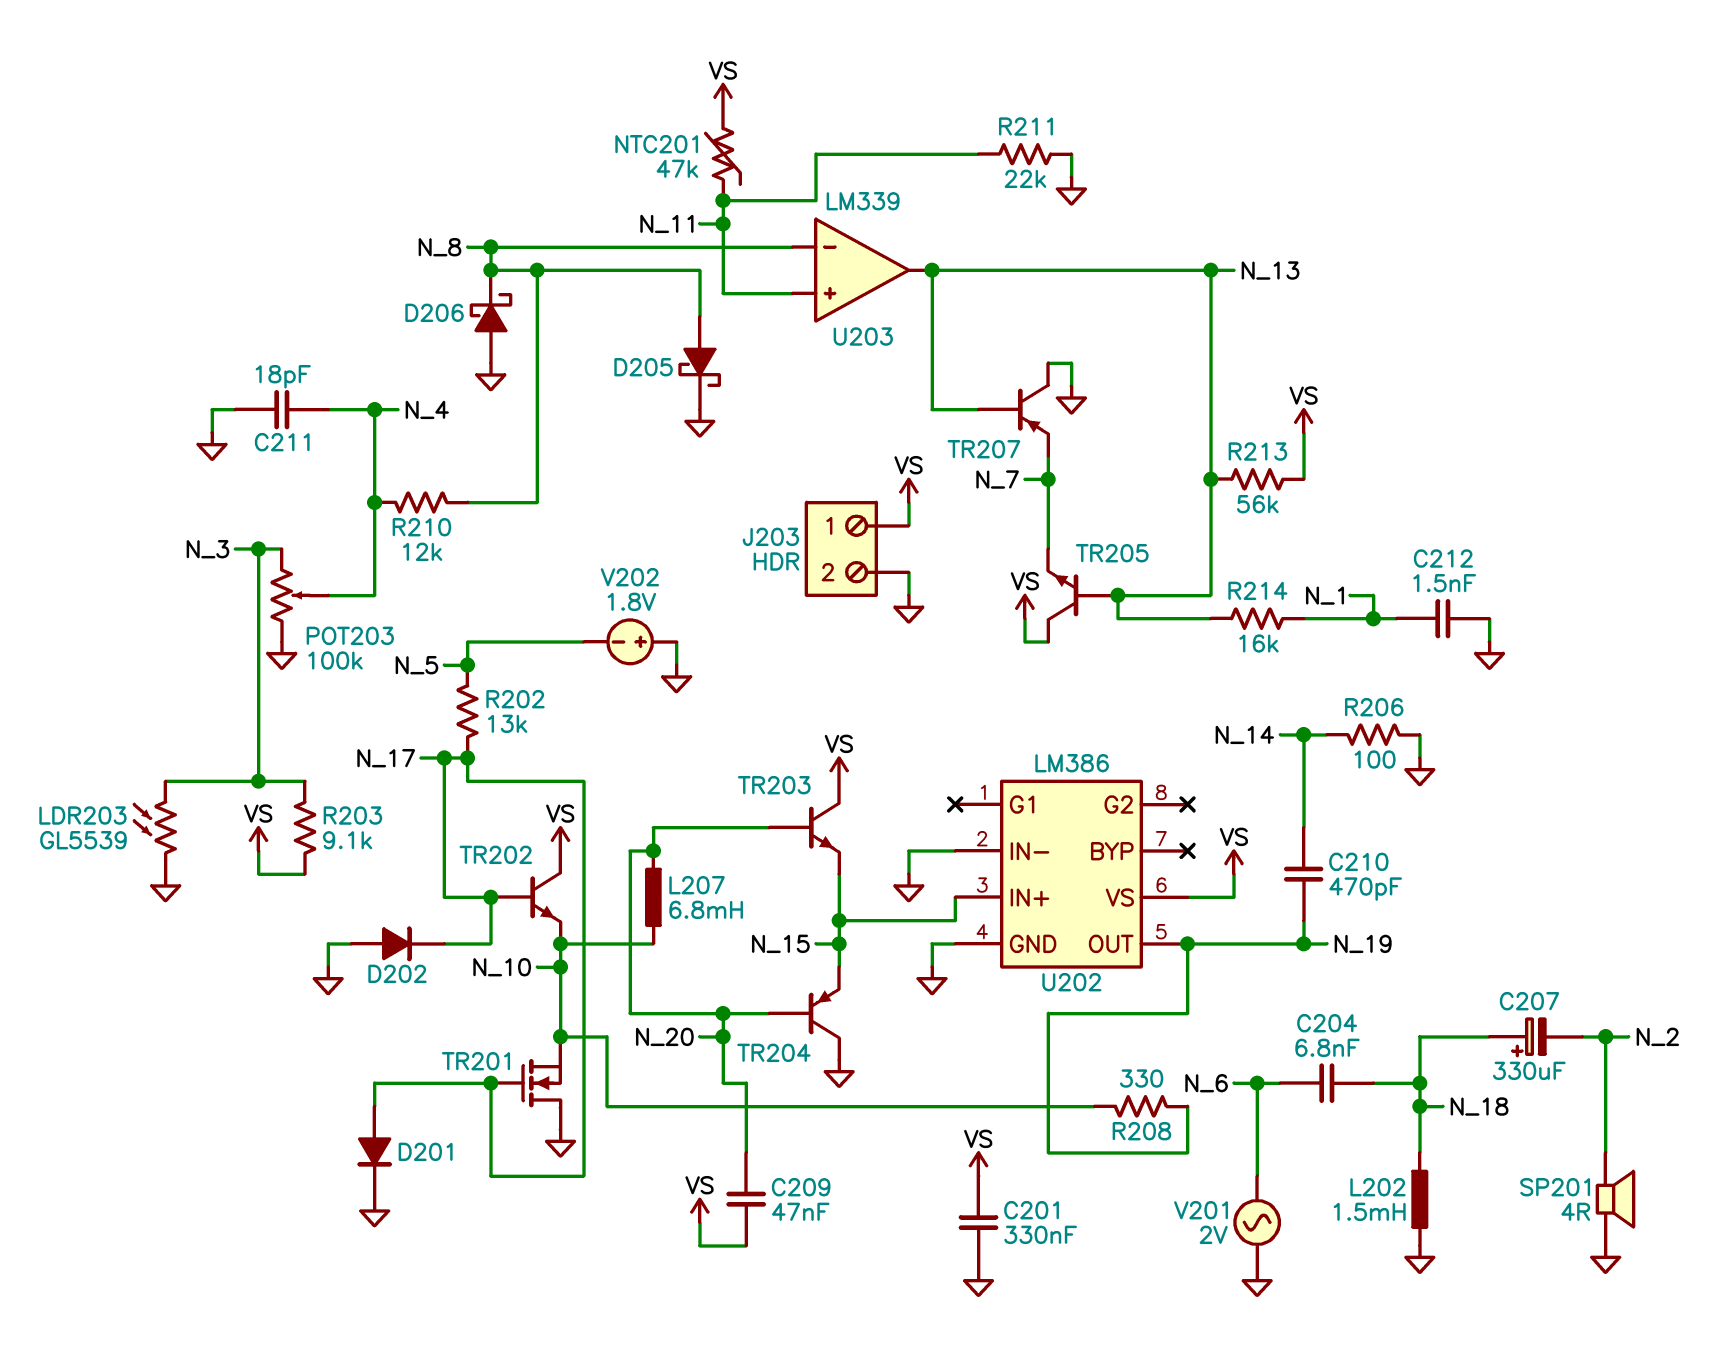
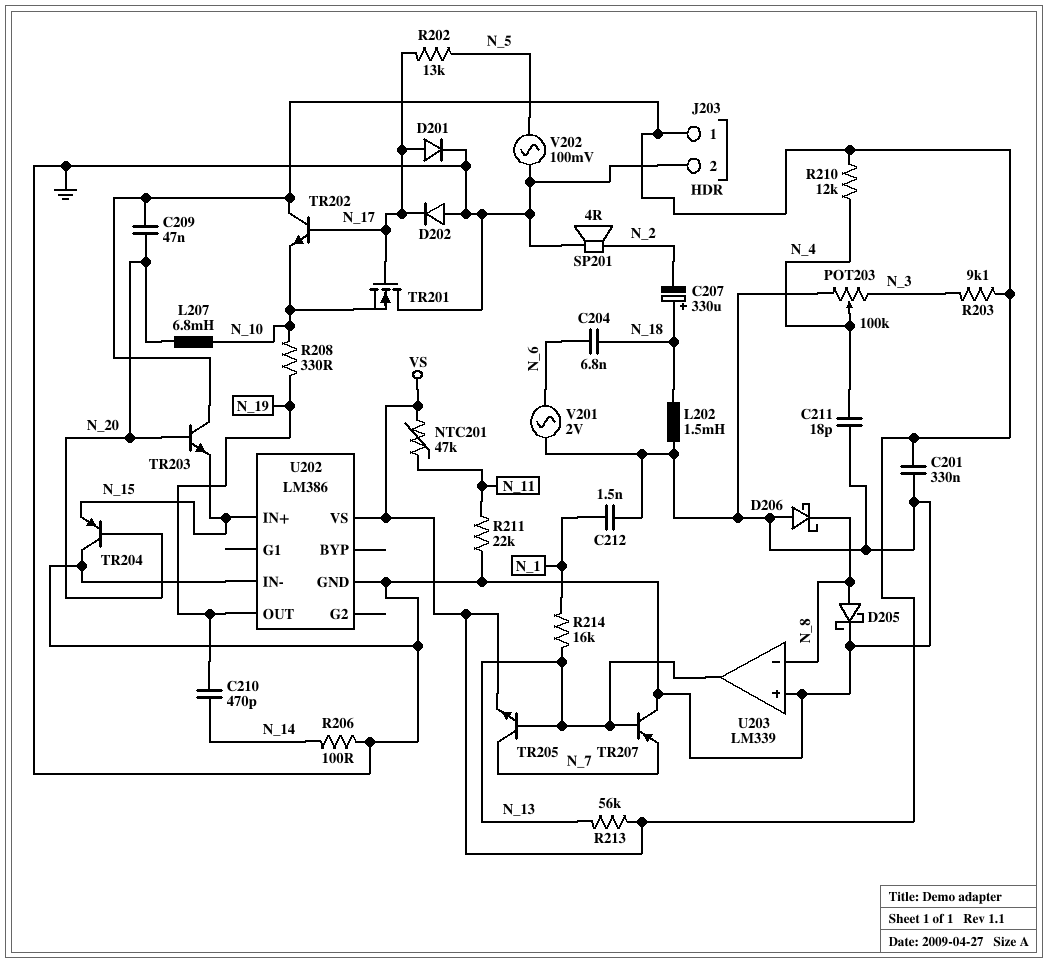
LDR203: GL5539 (GND, N_3) -> none
R210: 12k (N_4, N_8) -> 12k (N_4, VS)
TR205: NPN (B N_13, C VS, E N_7) -> NPN (B N_13, C N_7, E VS)
U203 pin in+: N_11 -> GND
V202: 1.8V (plus GND, minus N_5) -> AC 100mV (GND, N_5)

